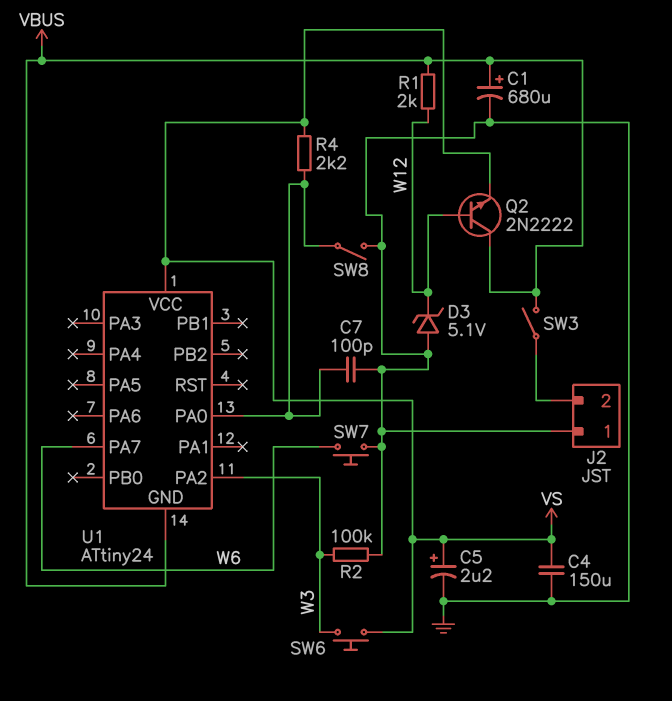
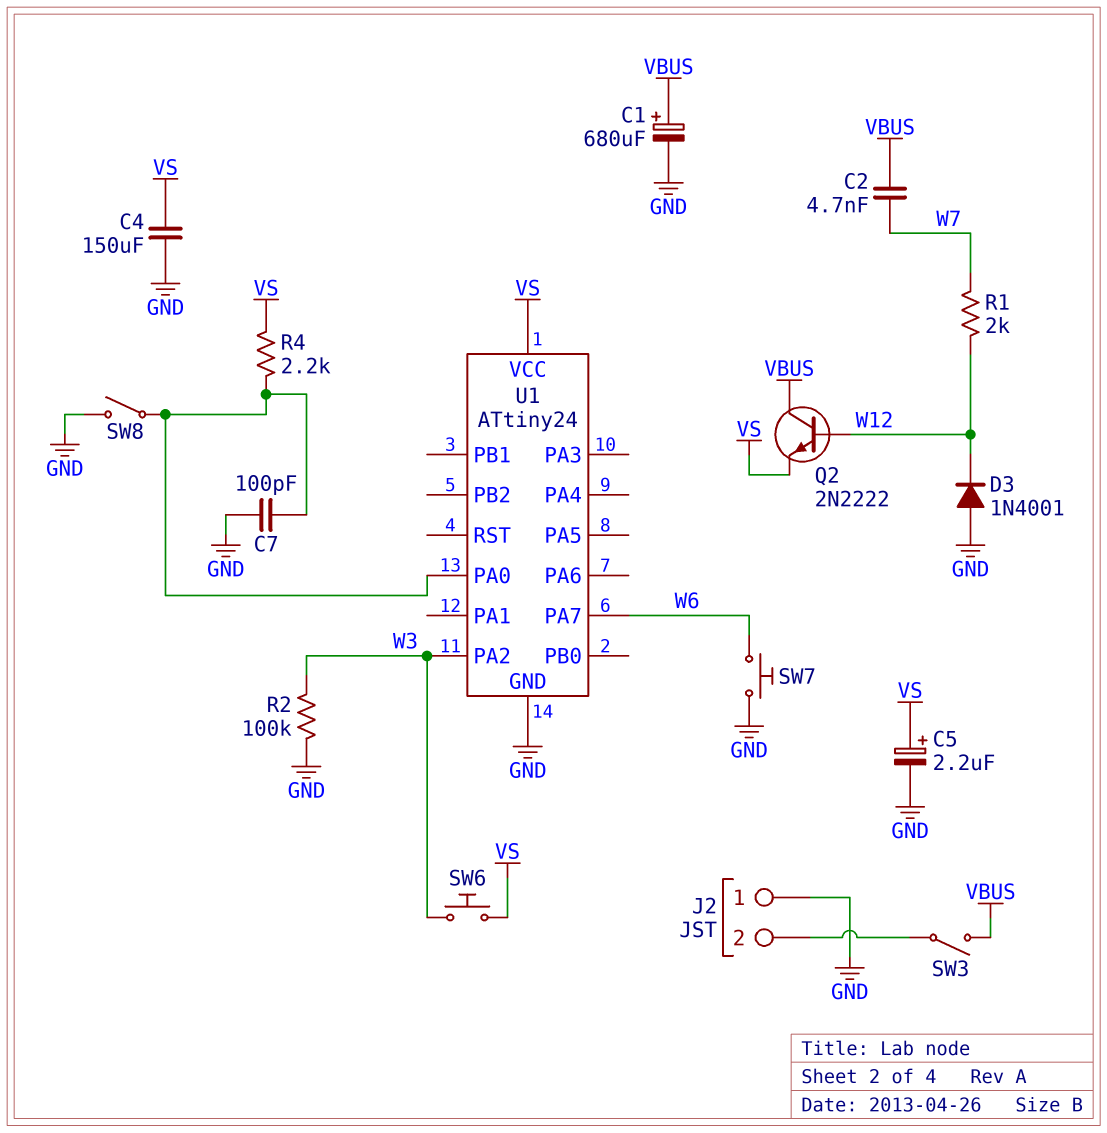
C2: none -> 4.7nF (VBUS, W7)
D3: zener 5.1V (A GND, K W12) -> diode 1N4001 (A GND, K W12)
R1: 2k (VBUS, W12) -> 2k (W7, W12)
U1 pin GND: VBUS -> GND

